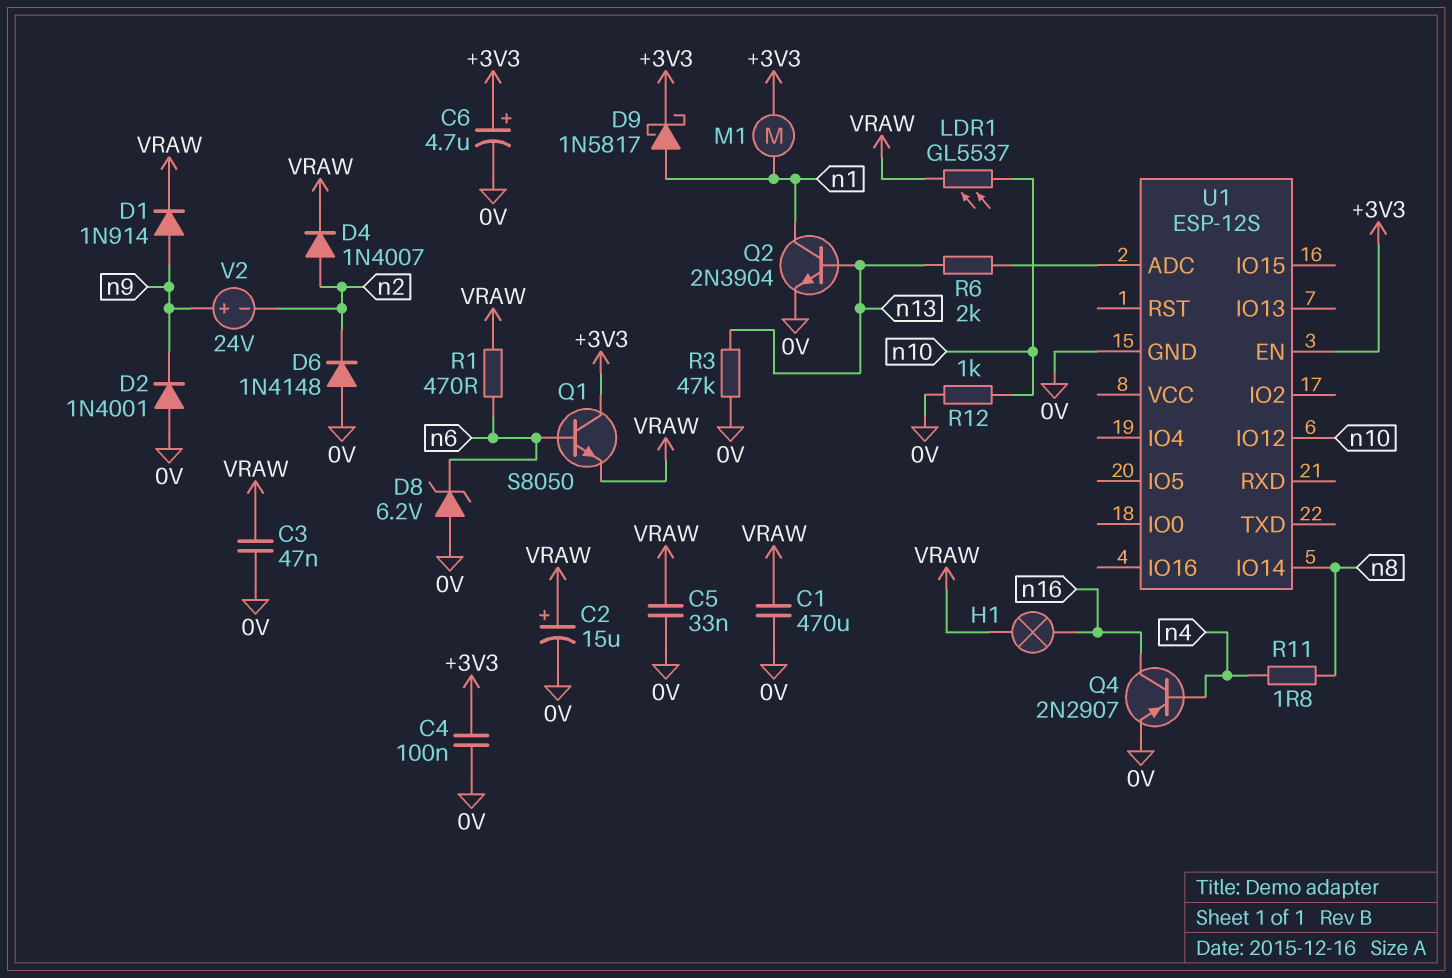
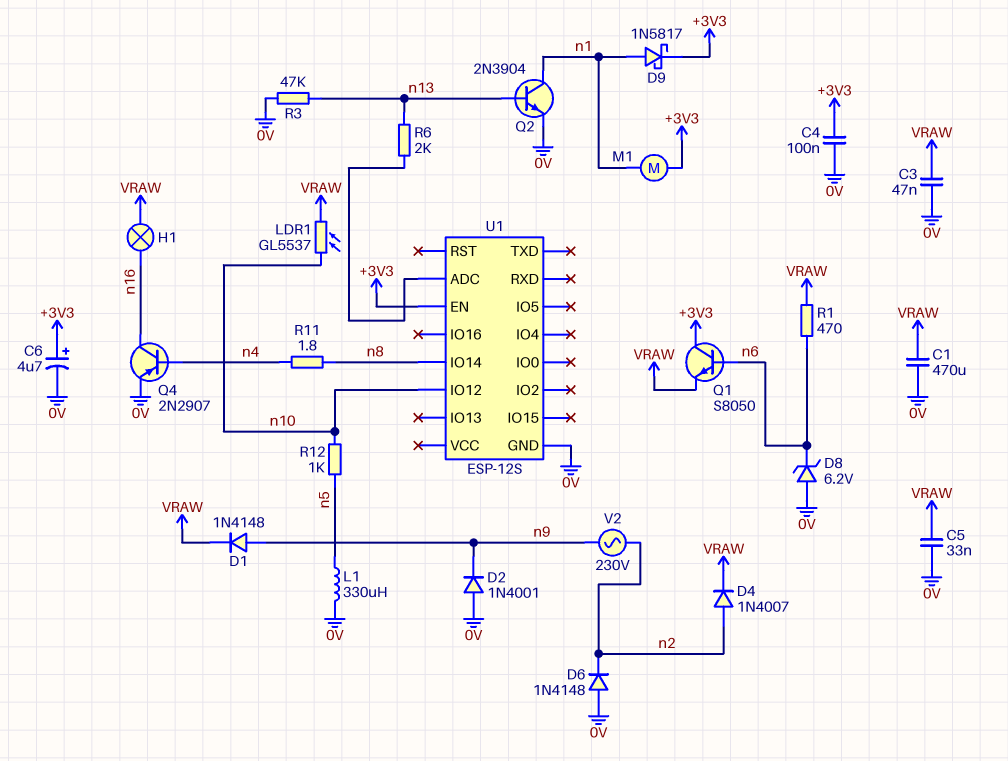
C2: 15uF (plus VRAW, minus 0V) -> none
D1: diode 1N914 (A n9, K VRAW) -> diode 1N4148 (A n9, K VRAW)
L1: none -> 330uH (0V, n5)
R12: 1k (0V, n10) -> 1k (n5, n10)
V2: 24V (plus n9, minus n2) -> AC 230V (n2, n9)

